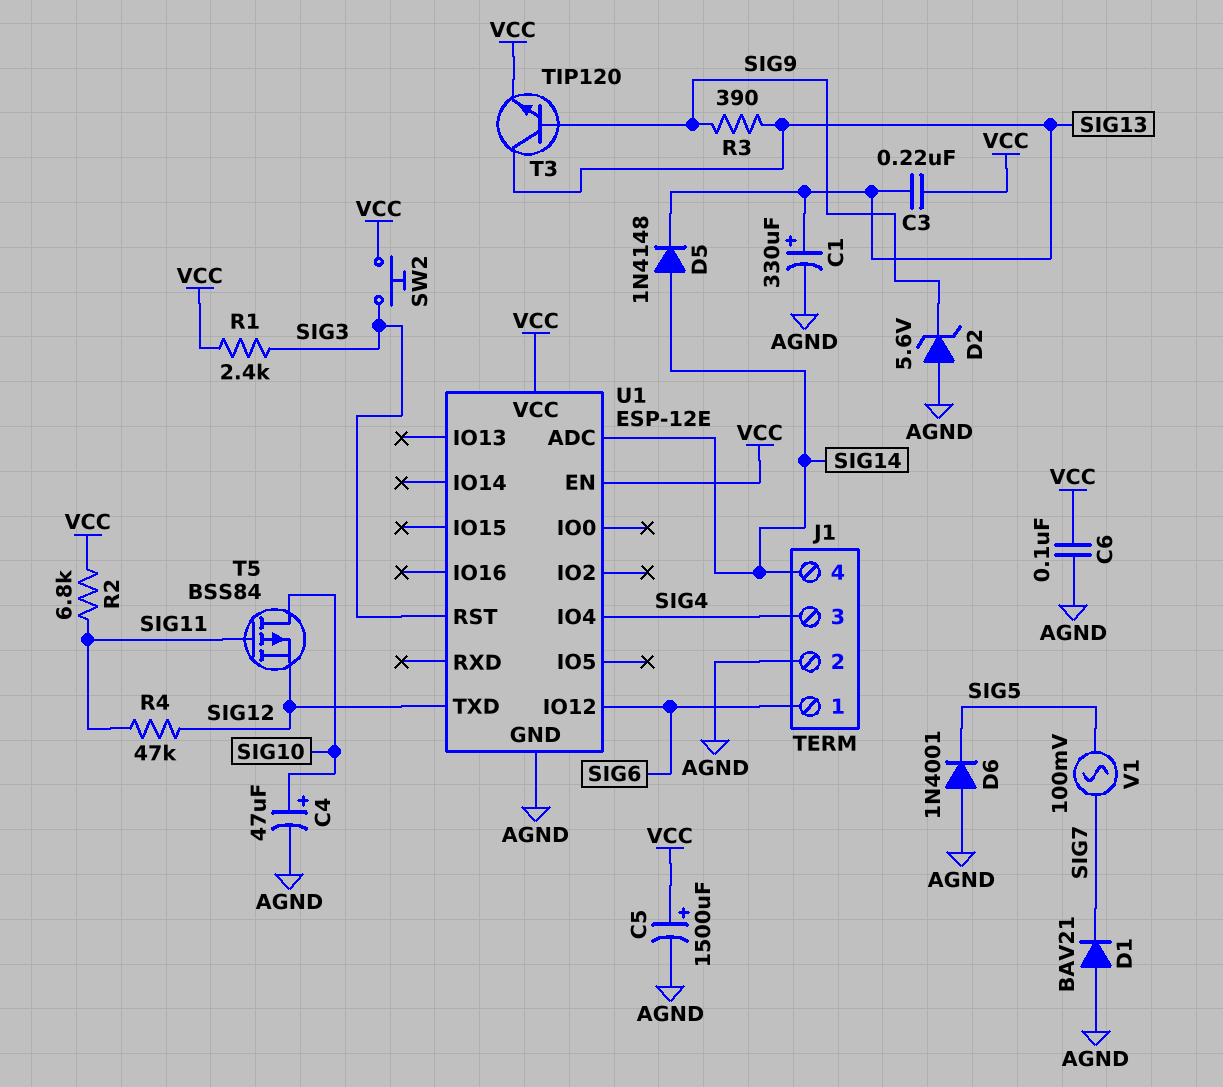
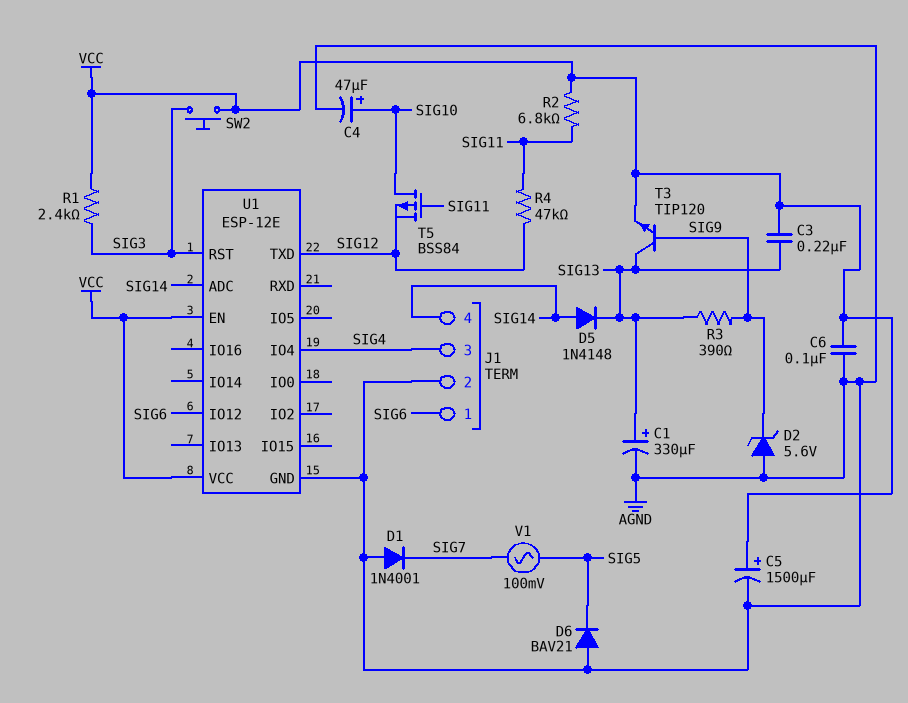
D1: diode BAV21 (A AGND, K SIG7) -> diode 1N4001 (A AGND, K SIG7)
D6: diode 1N4001 (A AGND, K SIG5) -> diode BAV21 (A AGND, K SIG5)

